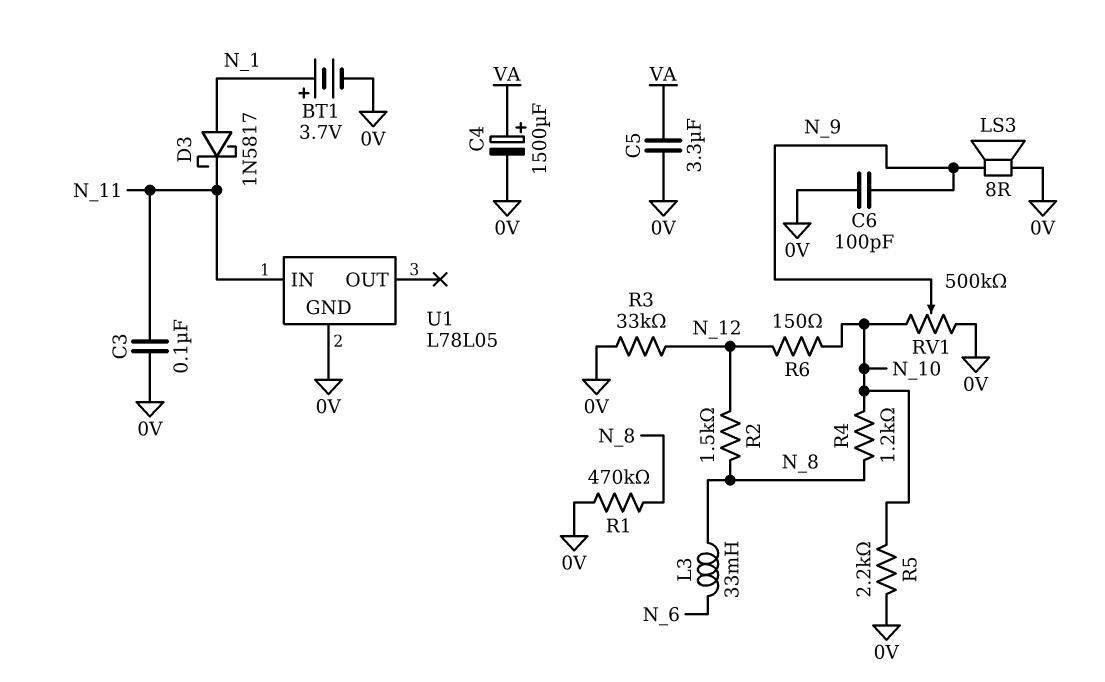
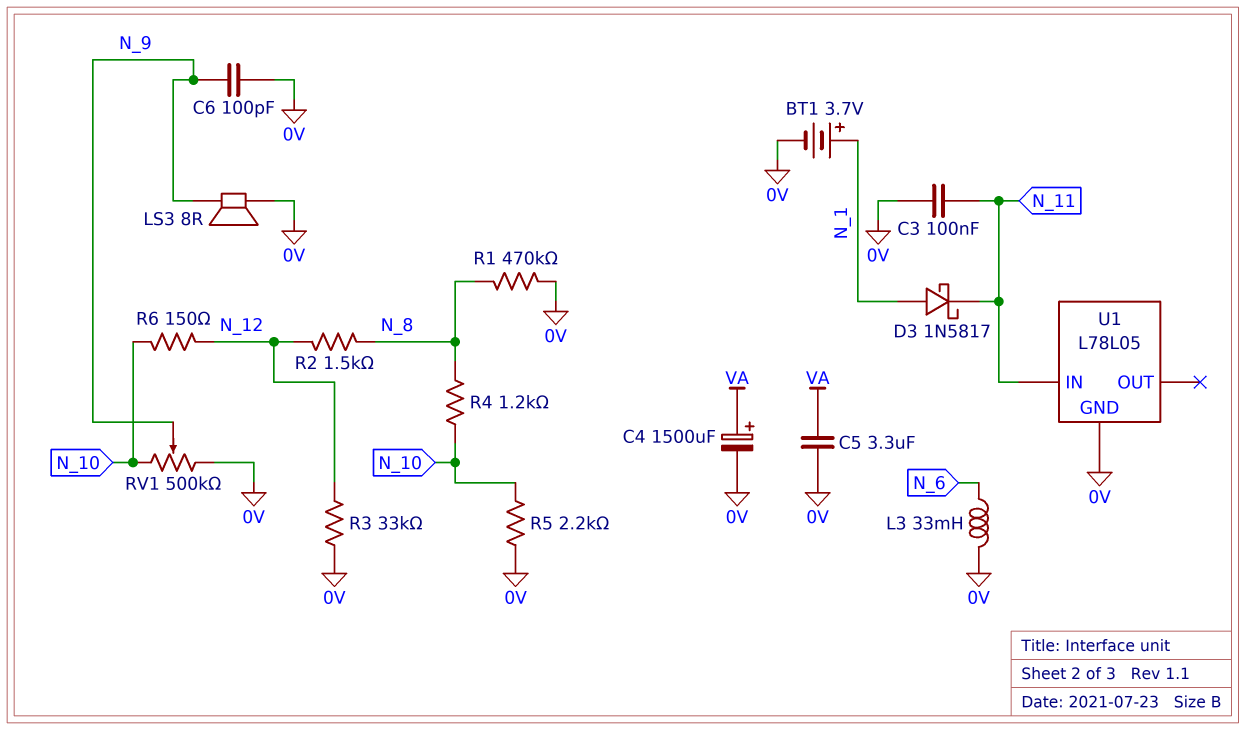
L3: 33mH (N_6, N_8) -> 33mH (0V, N_6)

